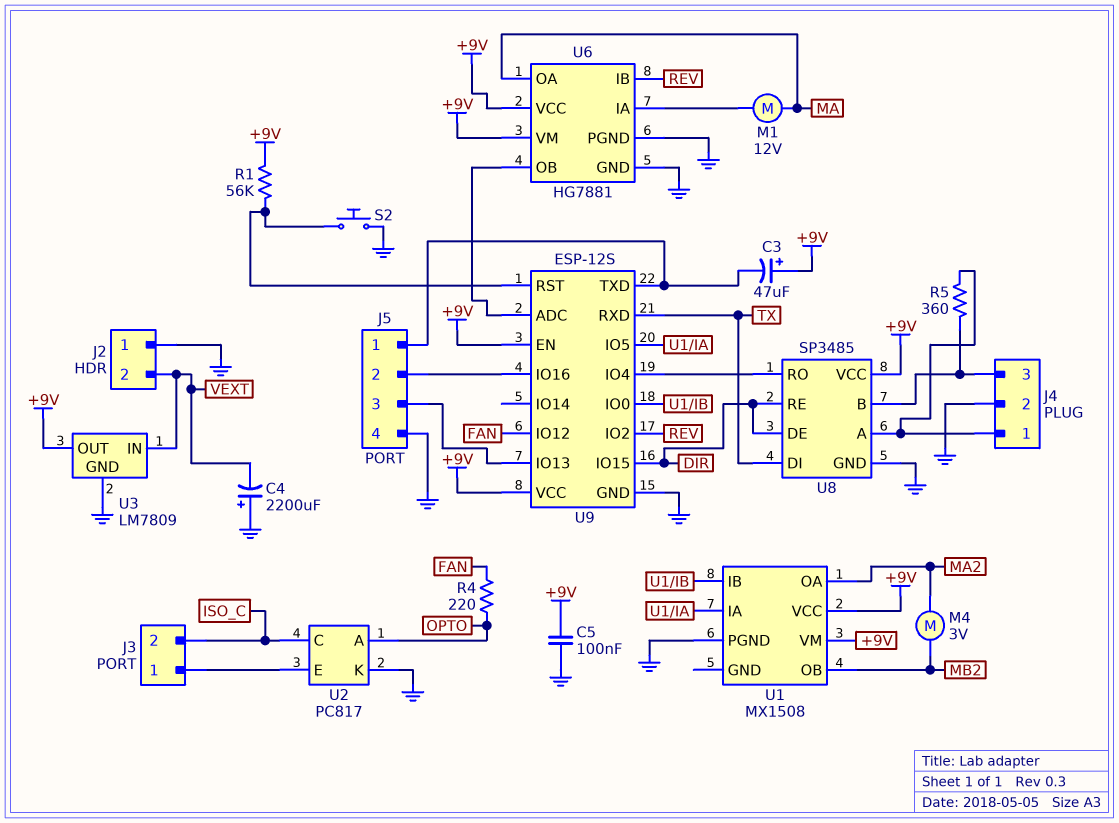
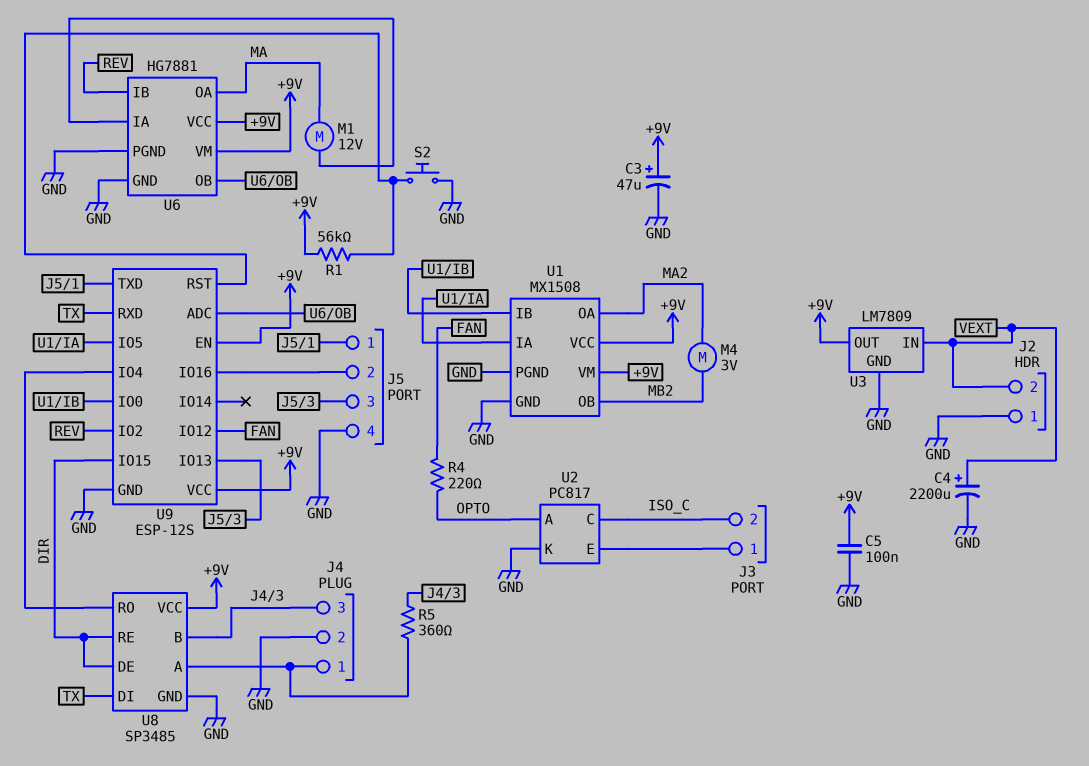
C3: 47uF (plus +9V, minus J5/1) -> 47uF (plus +9V, minus GND)
C4: 2200uF (plus GND, minus VEXT) -> 2200uF (plus VEXT, minus GND)
U1 pin GND: none -> GND

